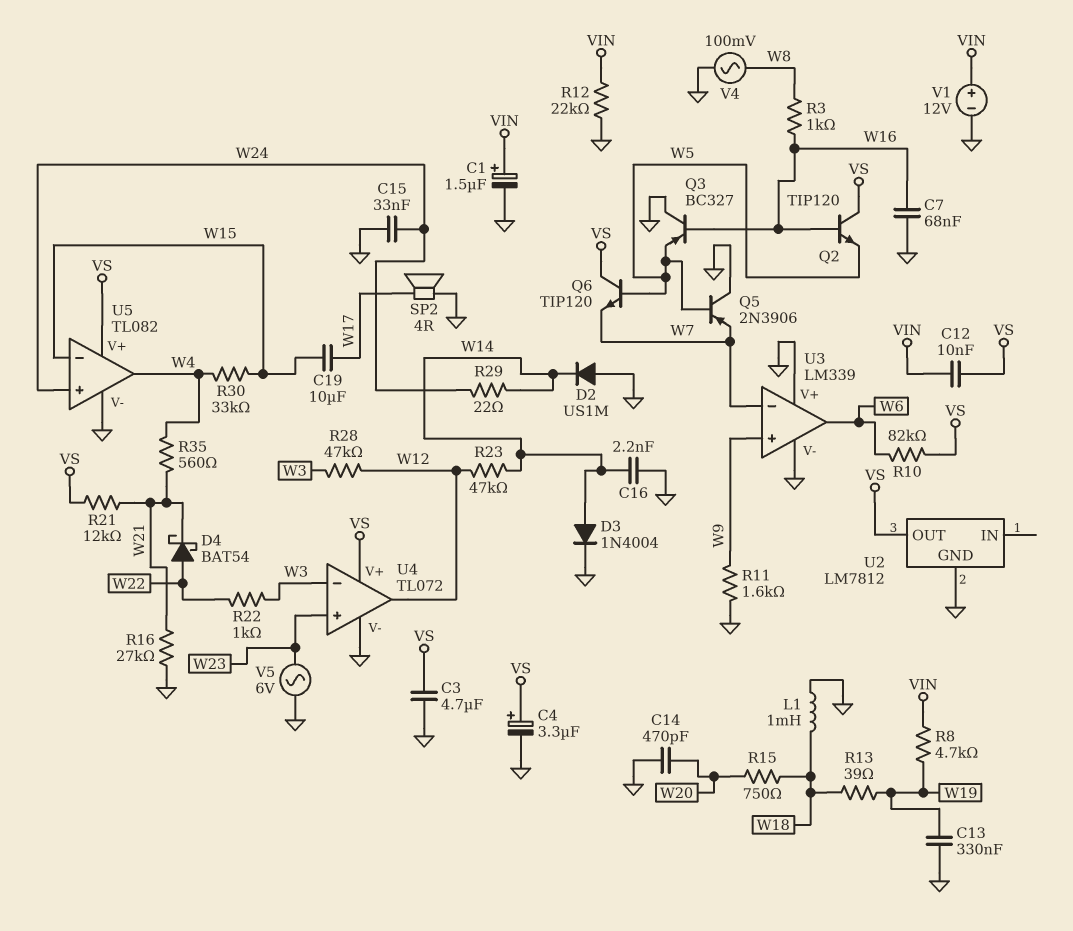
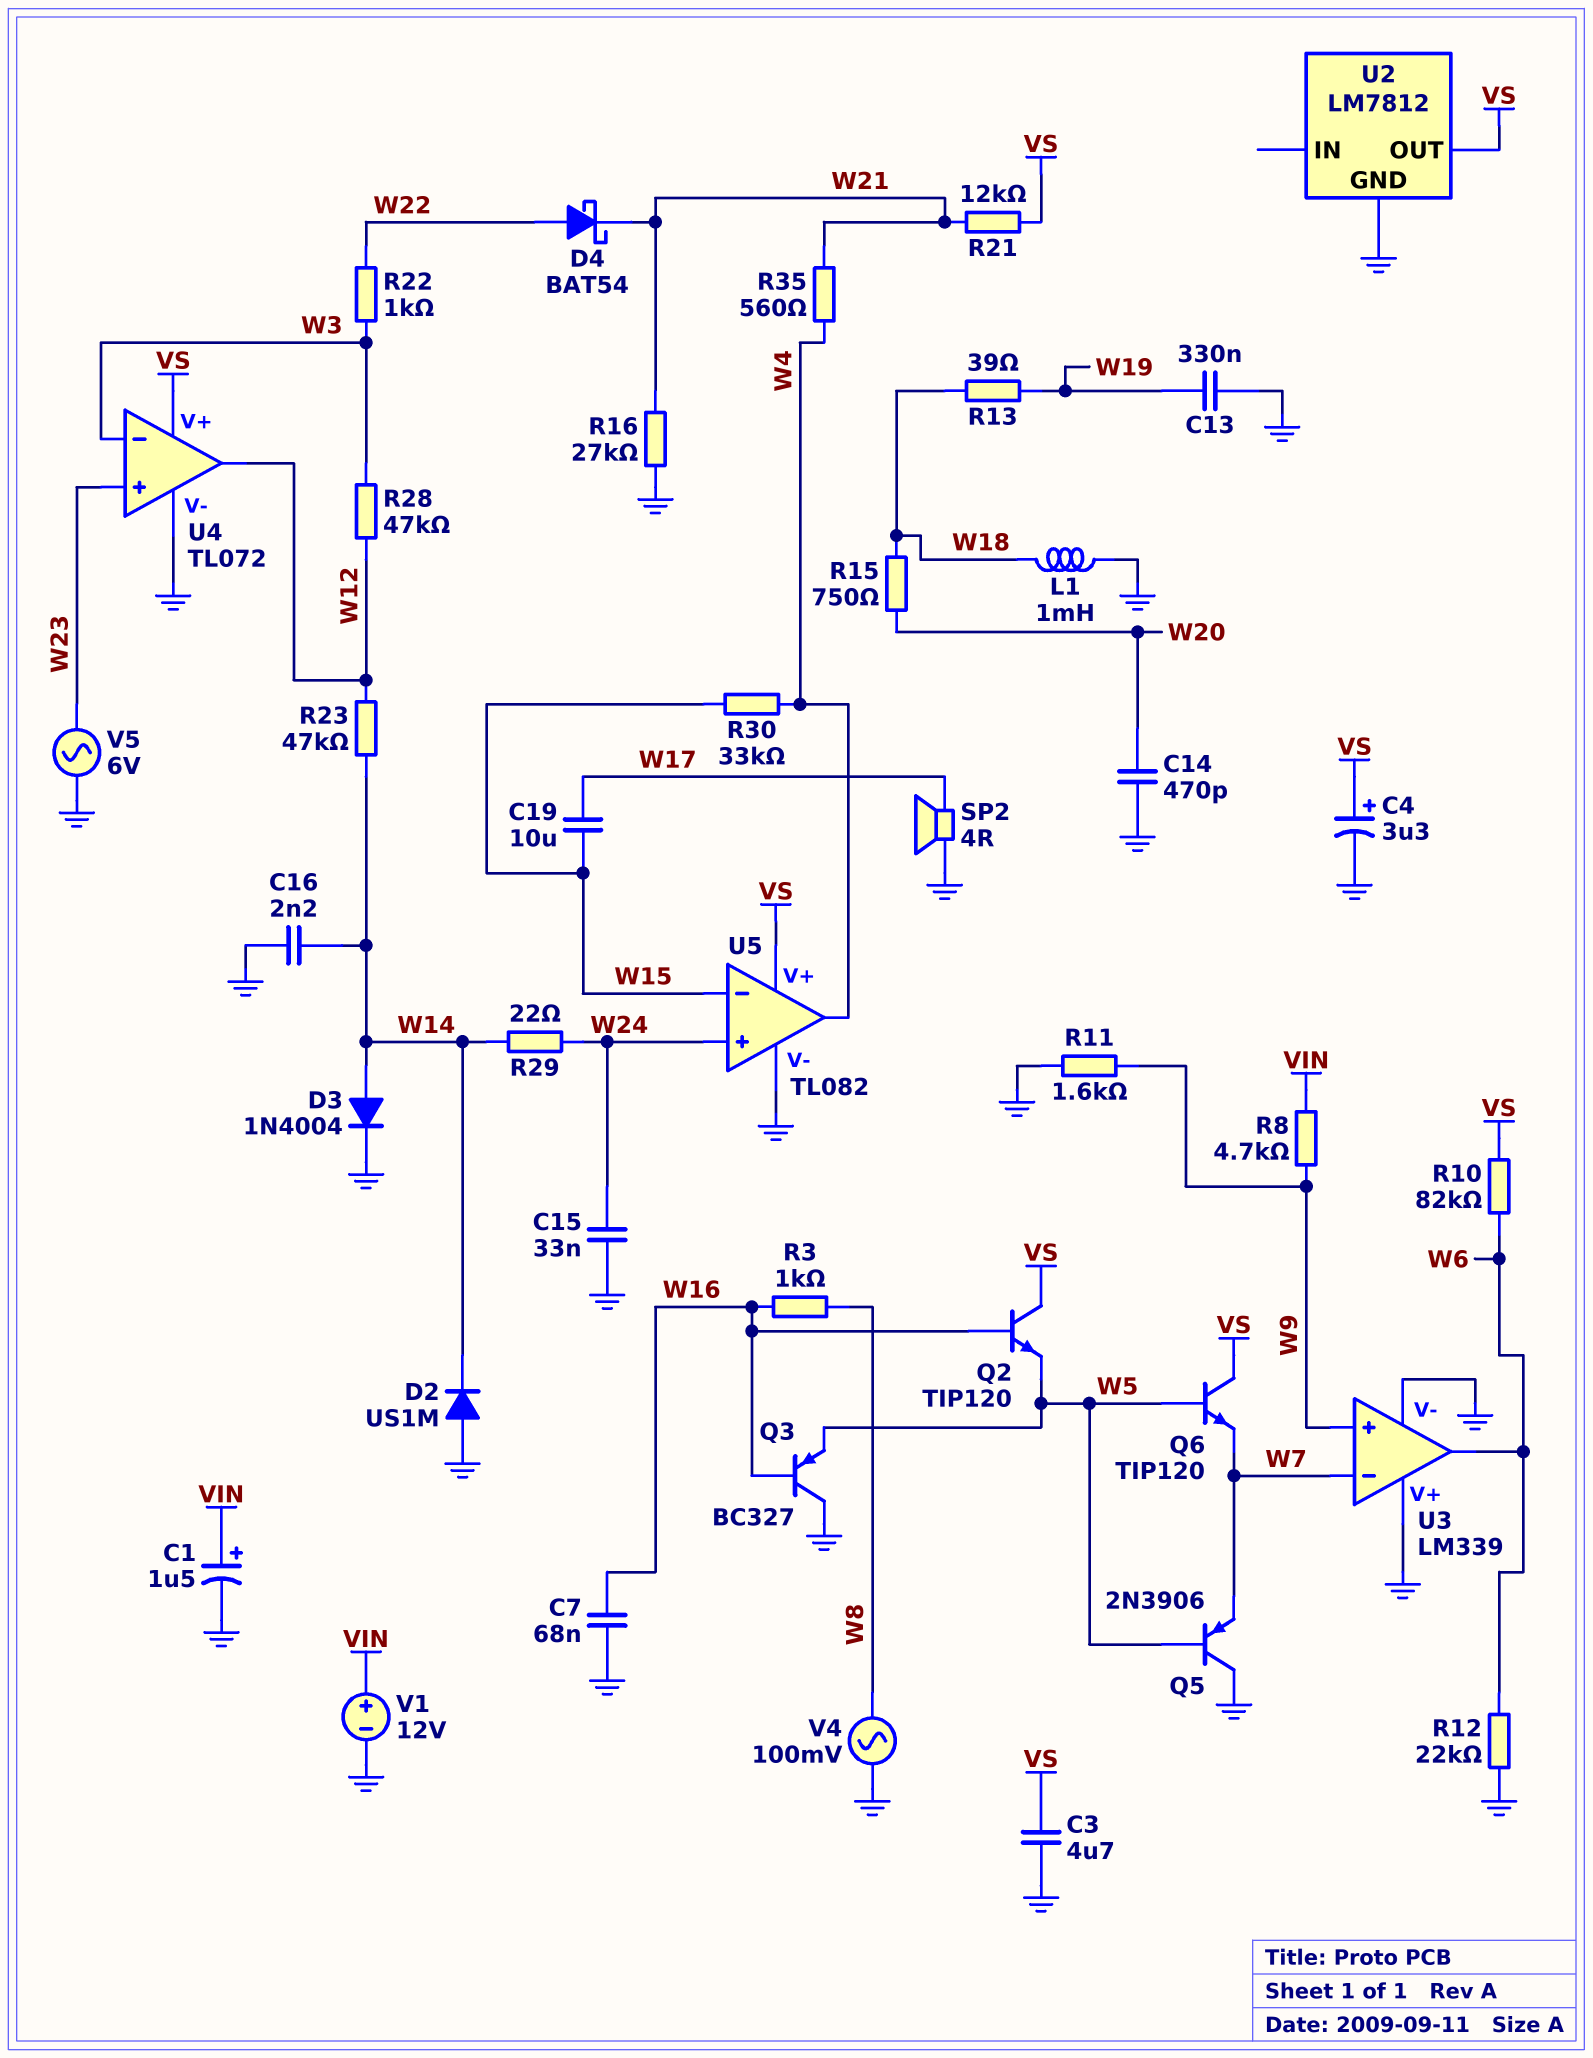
C12: 10nF (VIN, VS) -> none
R8: 4.7k (VIN, W19) -> 4.7k (VIN, W9)
R12: 22k (GND, VIN) -> 22k (GND, W6)

